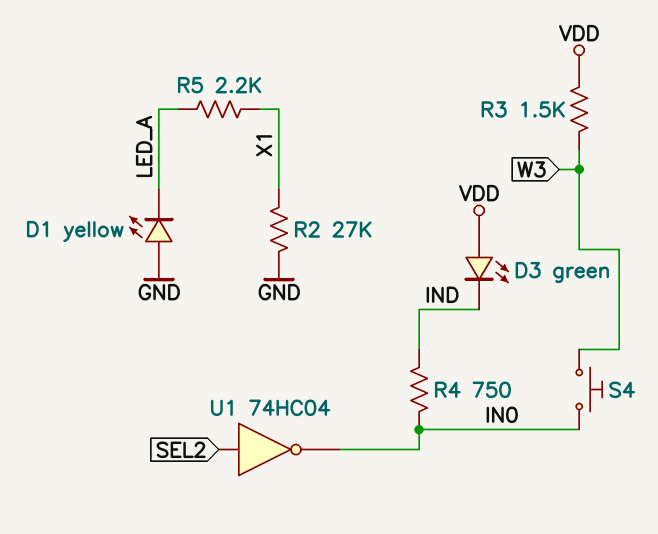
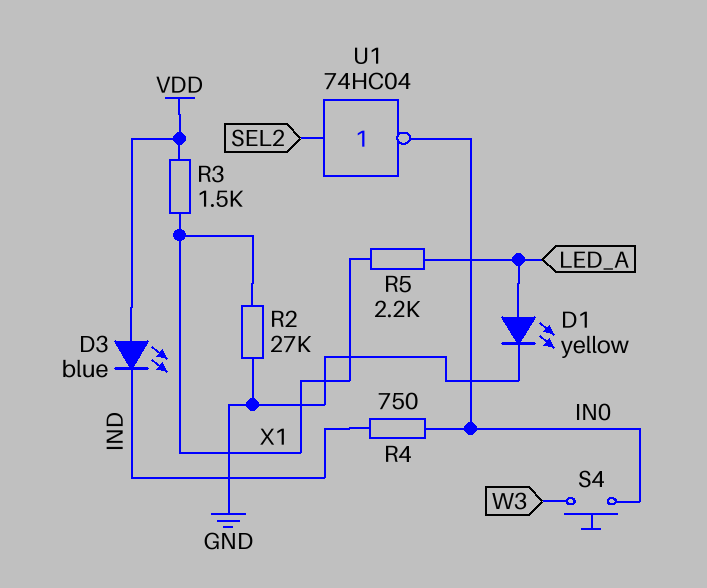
D1: LED yellow (A GND, K LED_A) -> LED yellow (A LED_A, K GND)
D3: LED green (A VDD, K IND) -> LED blue (A VDD, K IND)
R3: 1.5k (VDD, W3) -> 1.5k (VDD, X1)

